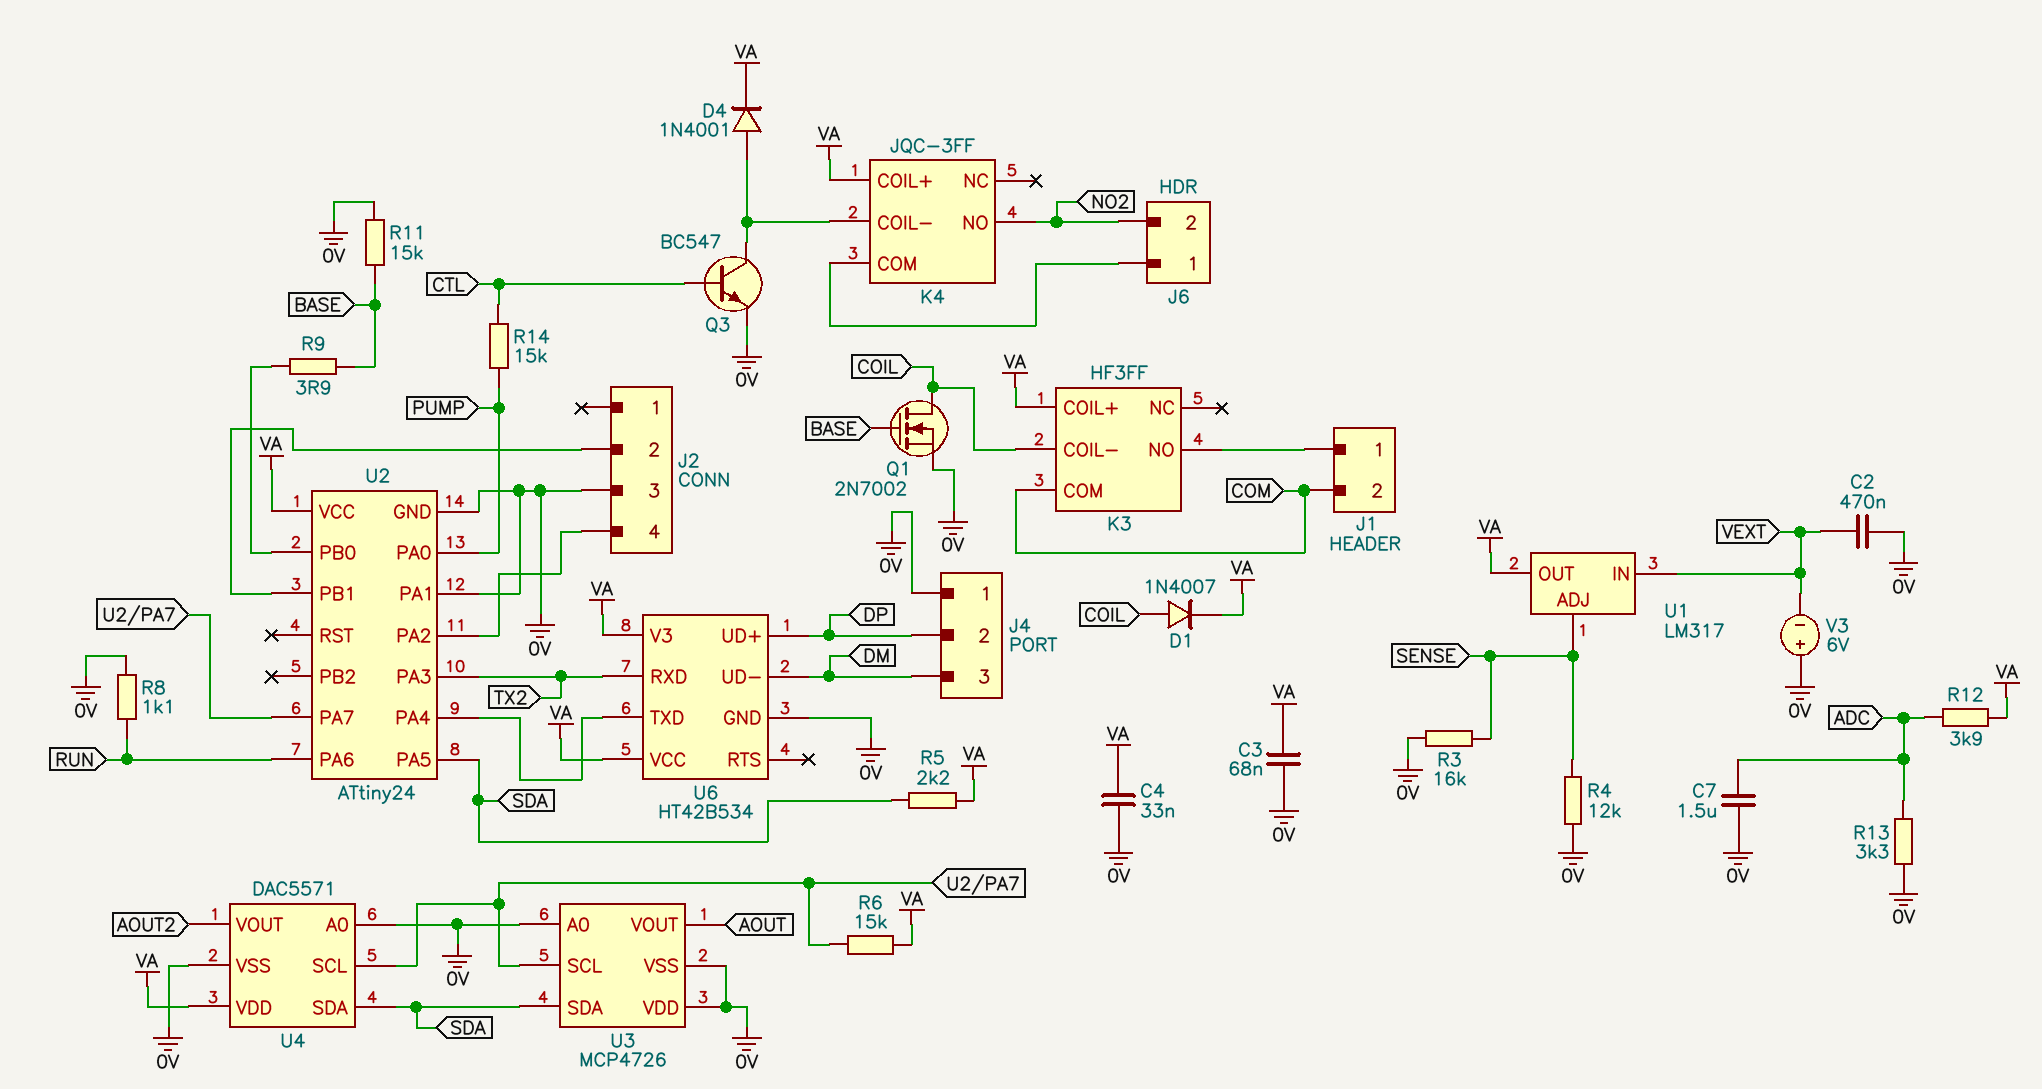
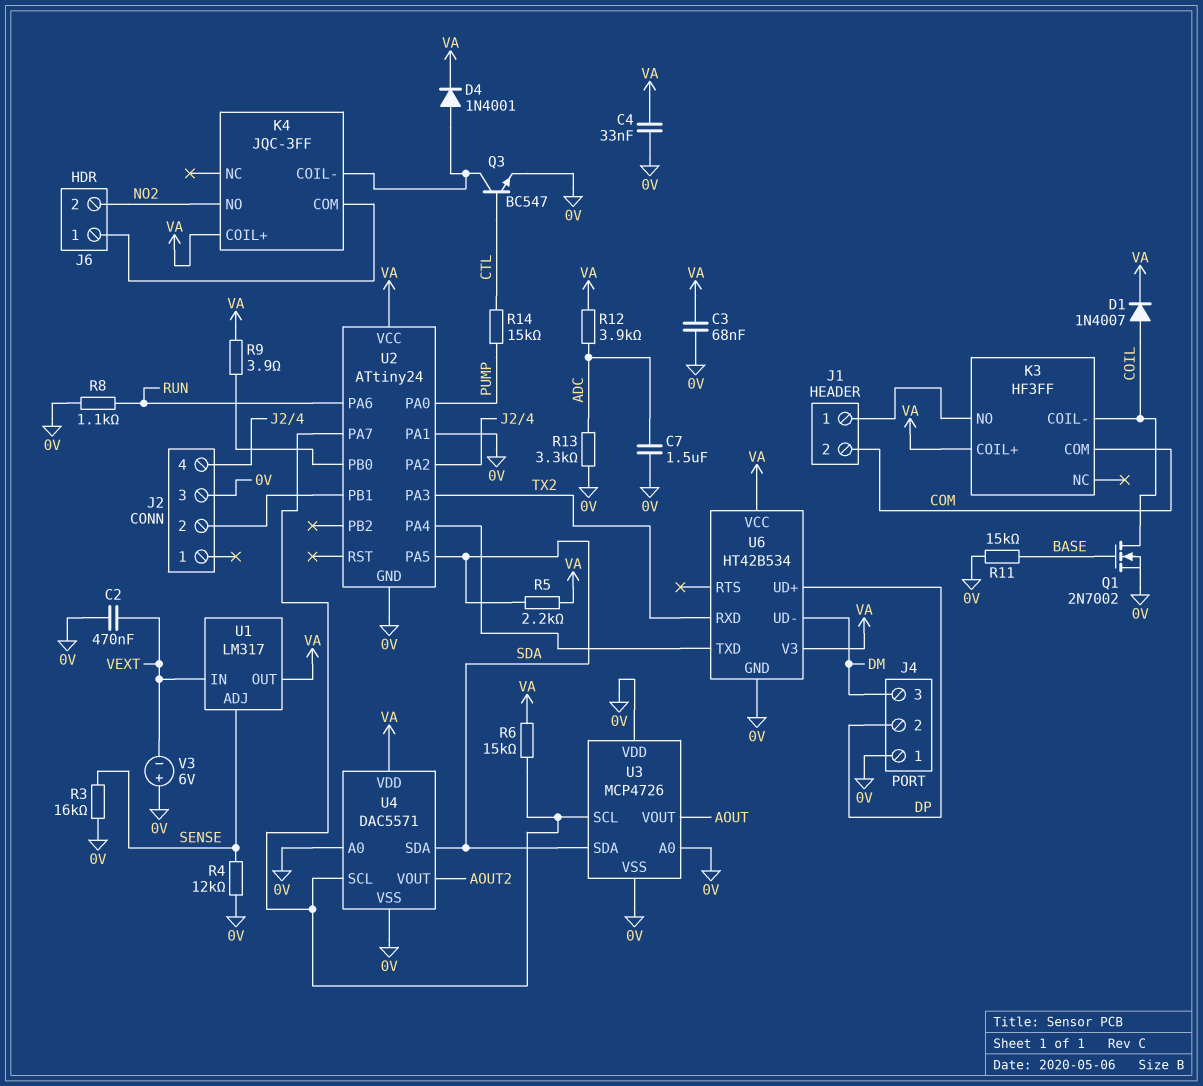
R9: 3.9 (BASE, U2/PB0) -> 3.9 (U2/PB0, VA)

